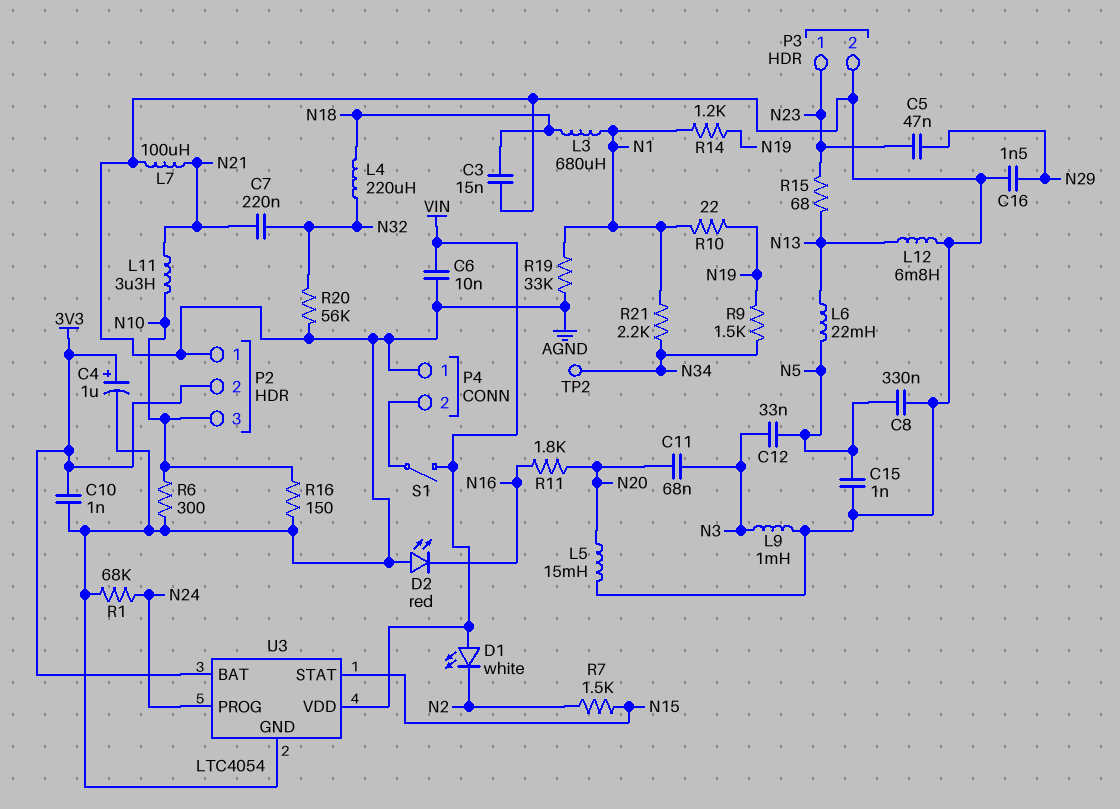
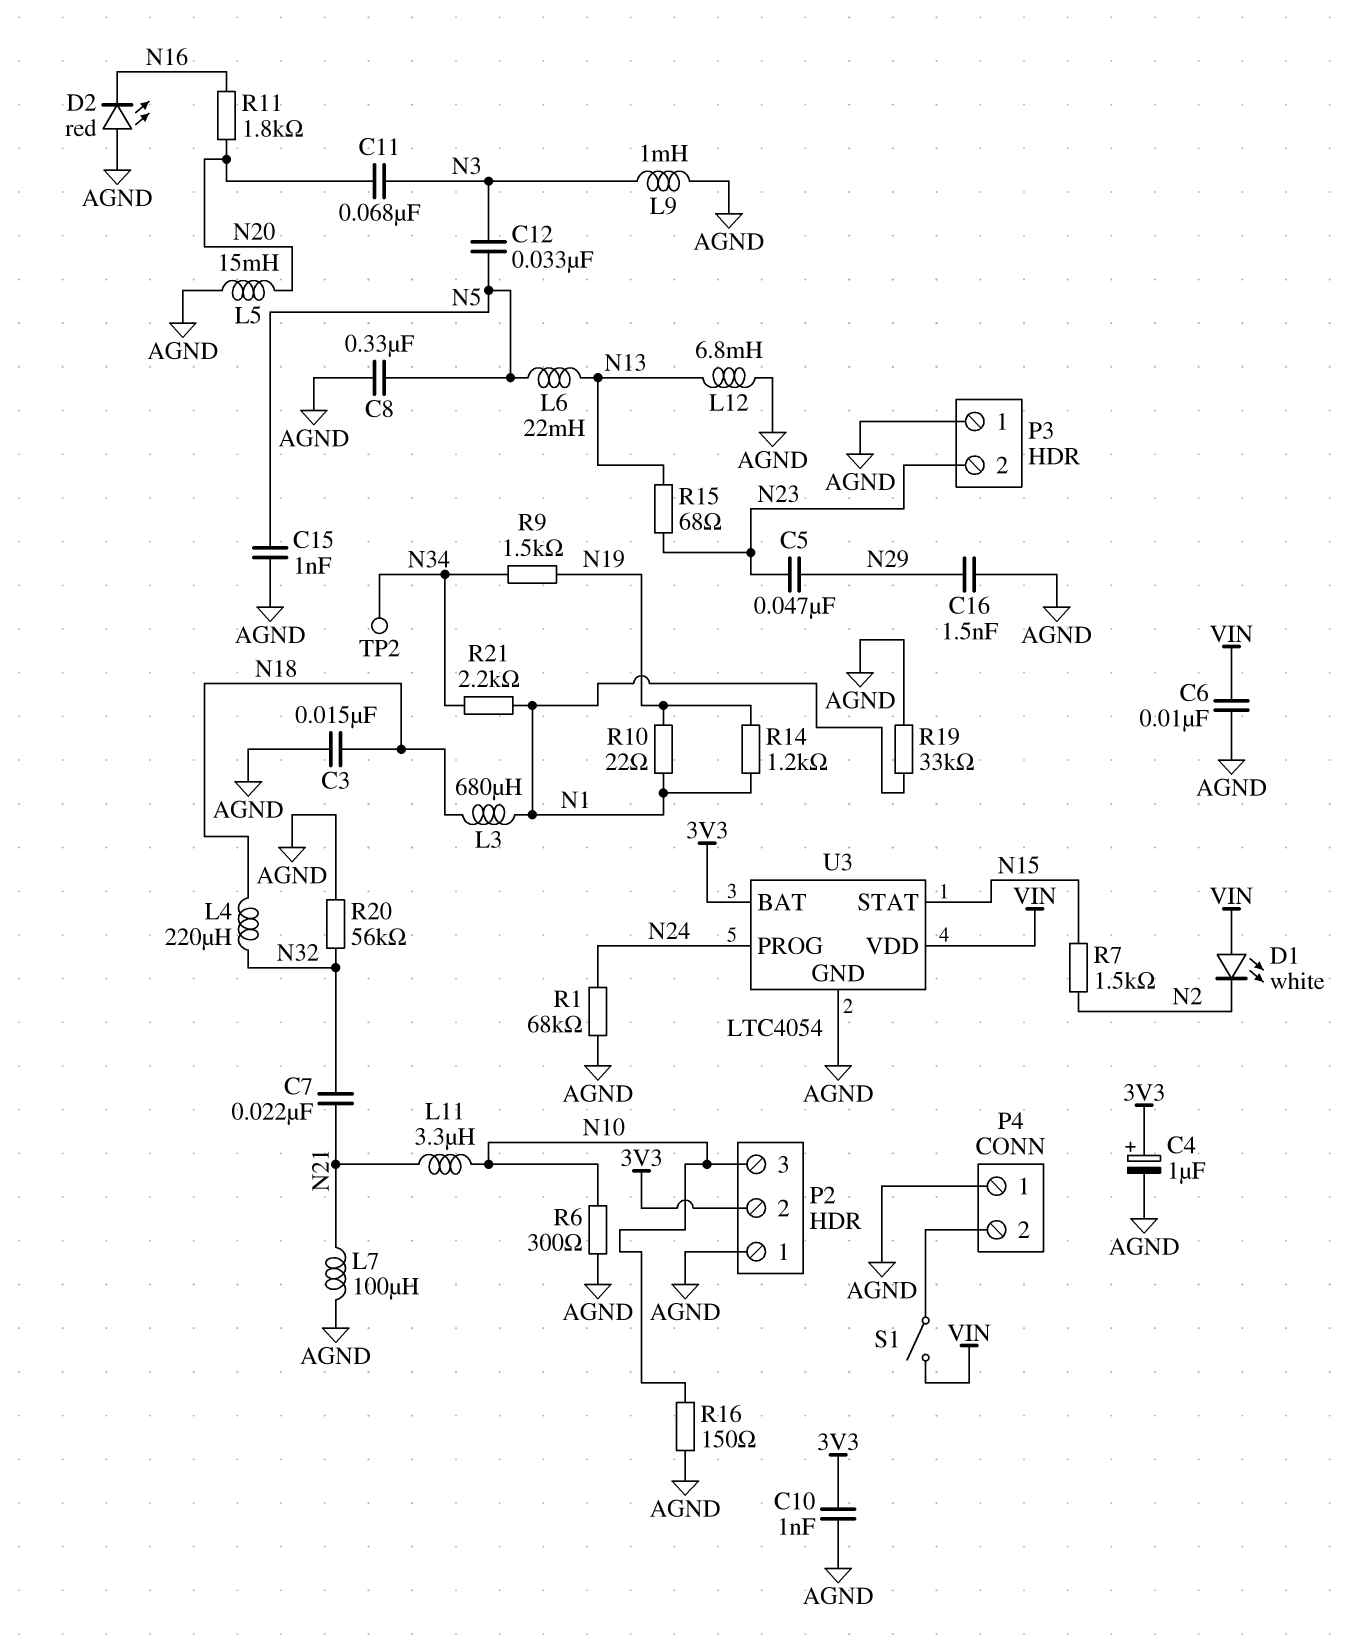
C7: 220nF (N21, N32) -> 22nF (N21, N32)
P3 pin 1: N23 -> AGND
P3 pin 2: AGND -> N23

